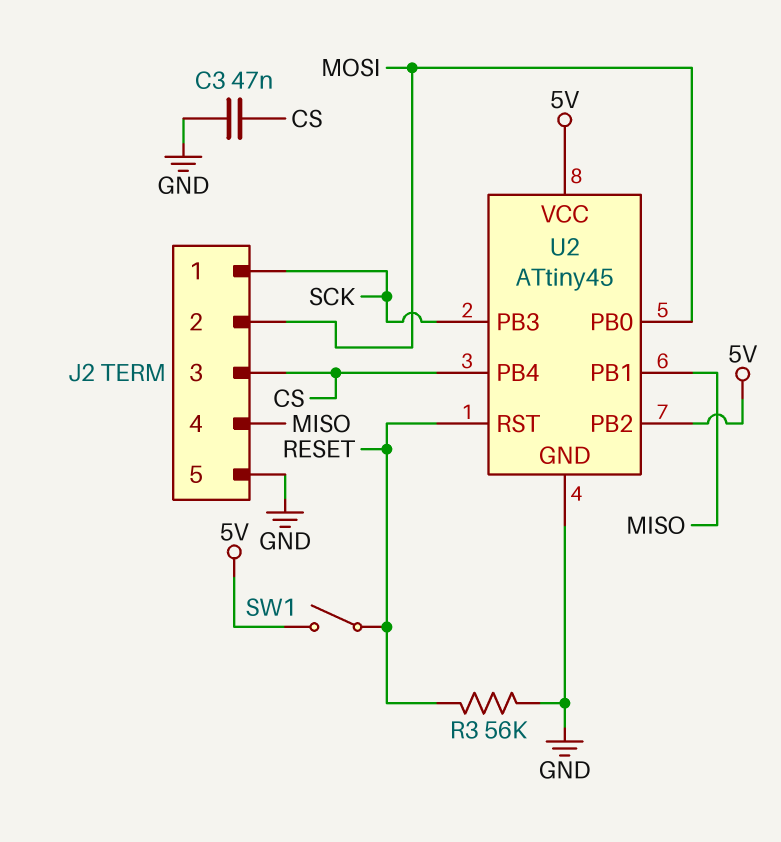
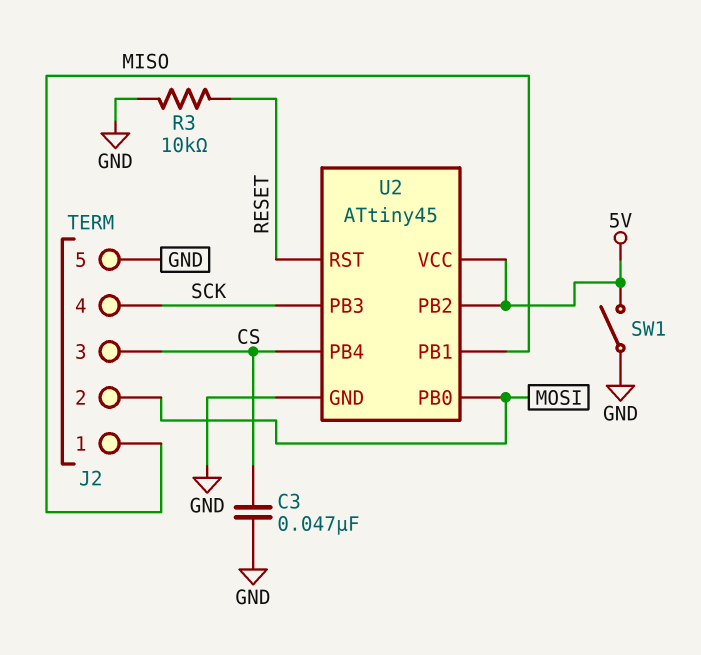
J2 pin 1: SCK -> MISO
J2 pin 4: MISO -> SCK
R3: 56k (GND, RESET) -> 10k (GND, RESET)
SW1: switch (5V, RESET) -> switch (5V, GND)

